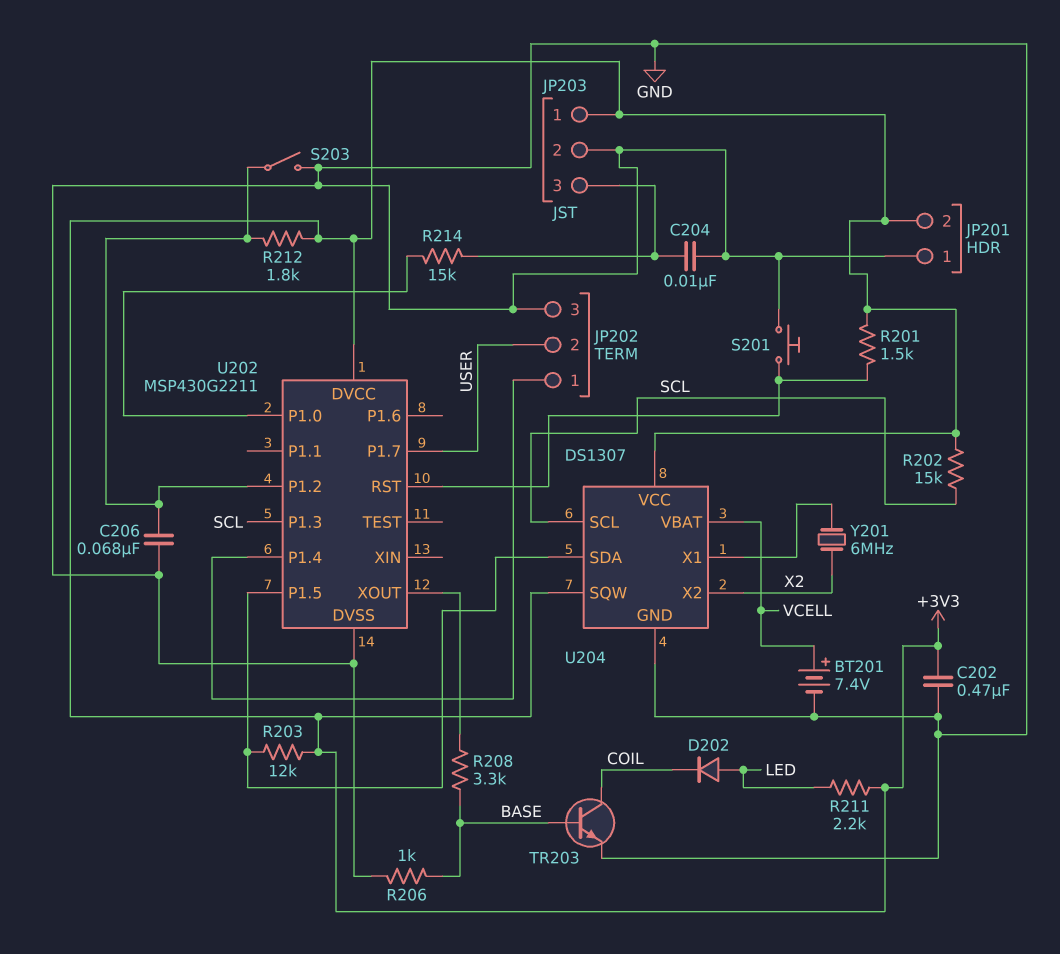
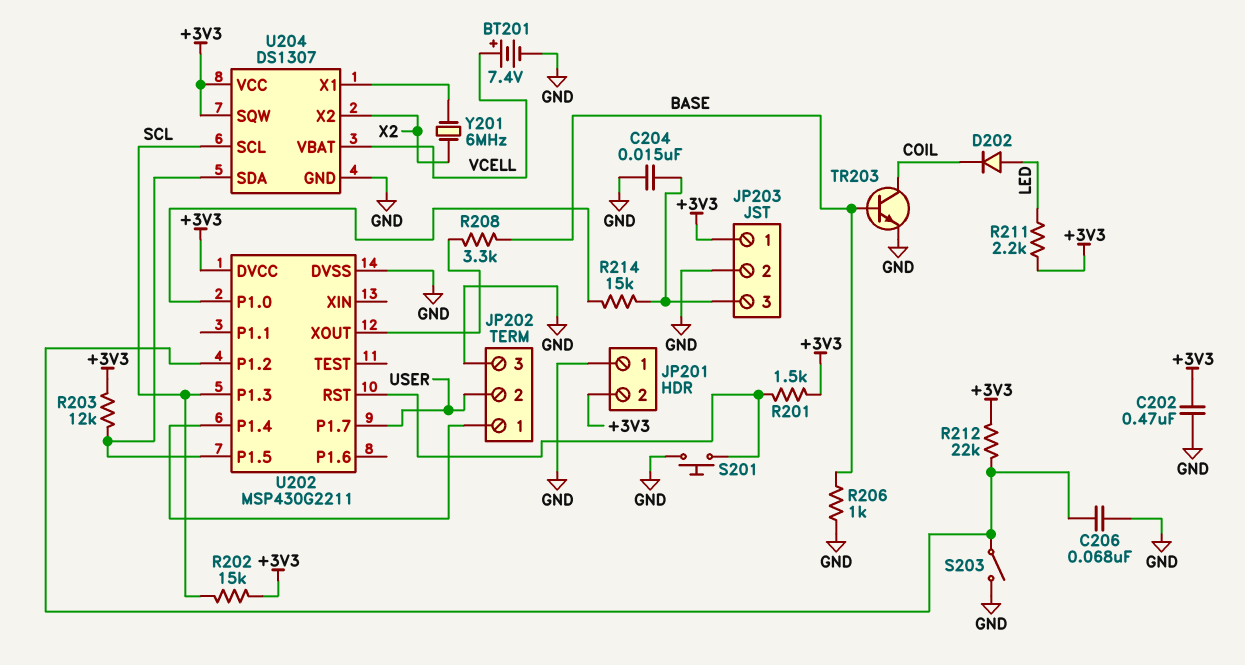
C204: 10nF (GND, JP203/3) -> 15nF (GND, JP203/3)
R212: 1.8k (+3V3, U202/P1.2) -> 22k (+3V3, U202/P1.2)

